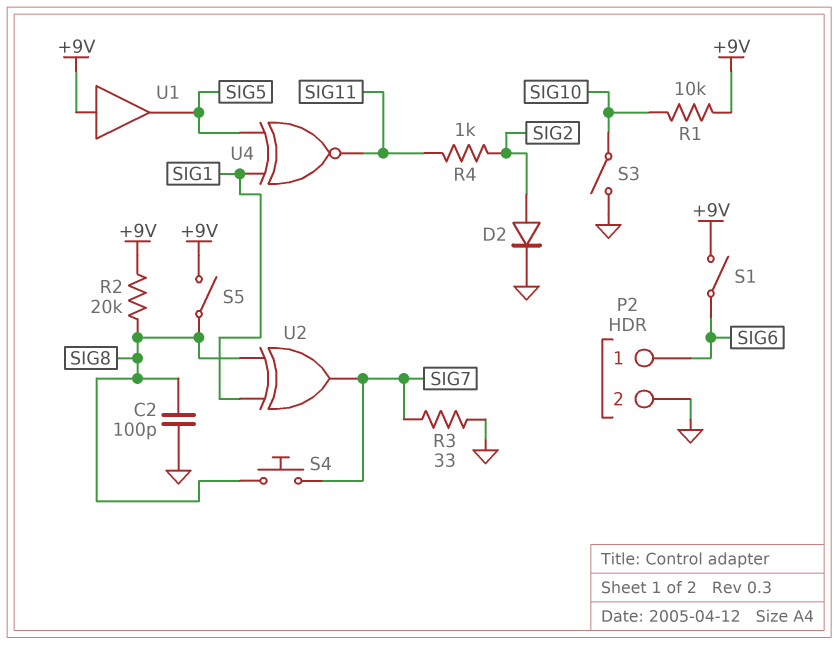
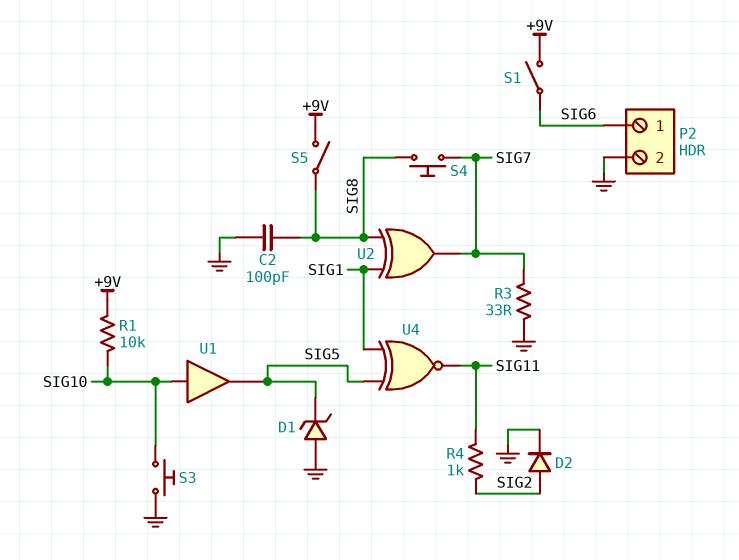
D1: none -> zener (A GND, K SIG5)
R2: 20k (+9V, SIG8) -> none
S3: switch (GND, SIG10) -> button (GND, SIG10)
U1: buffer (in +9V, out SIG5) -> buffer (in SIG10, out SIG5)

